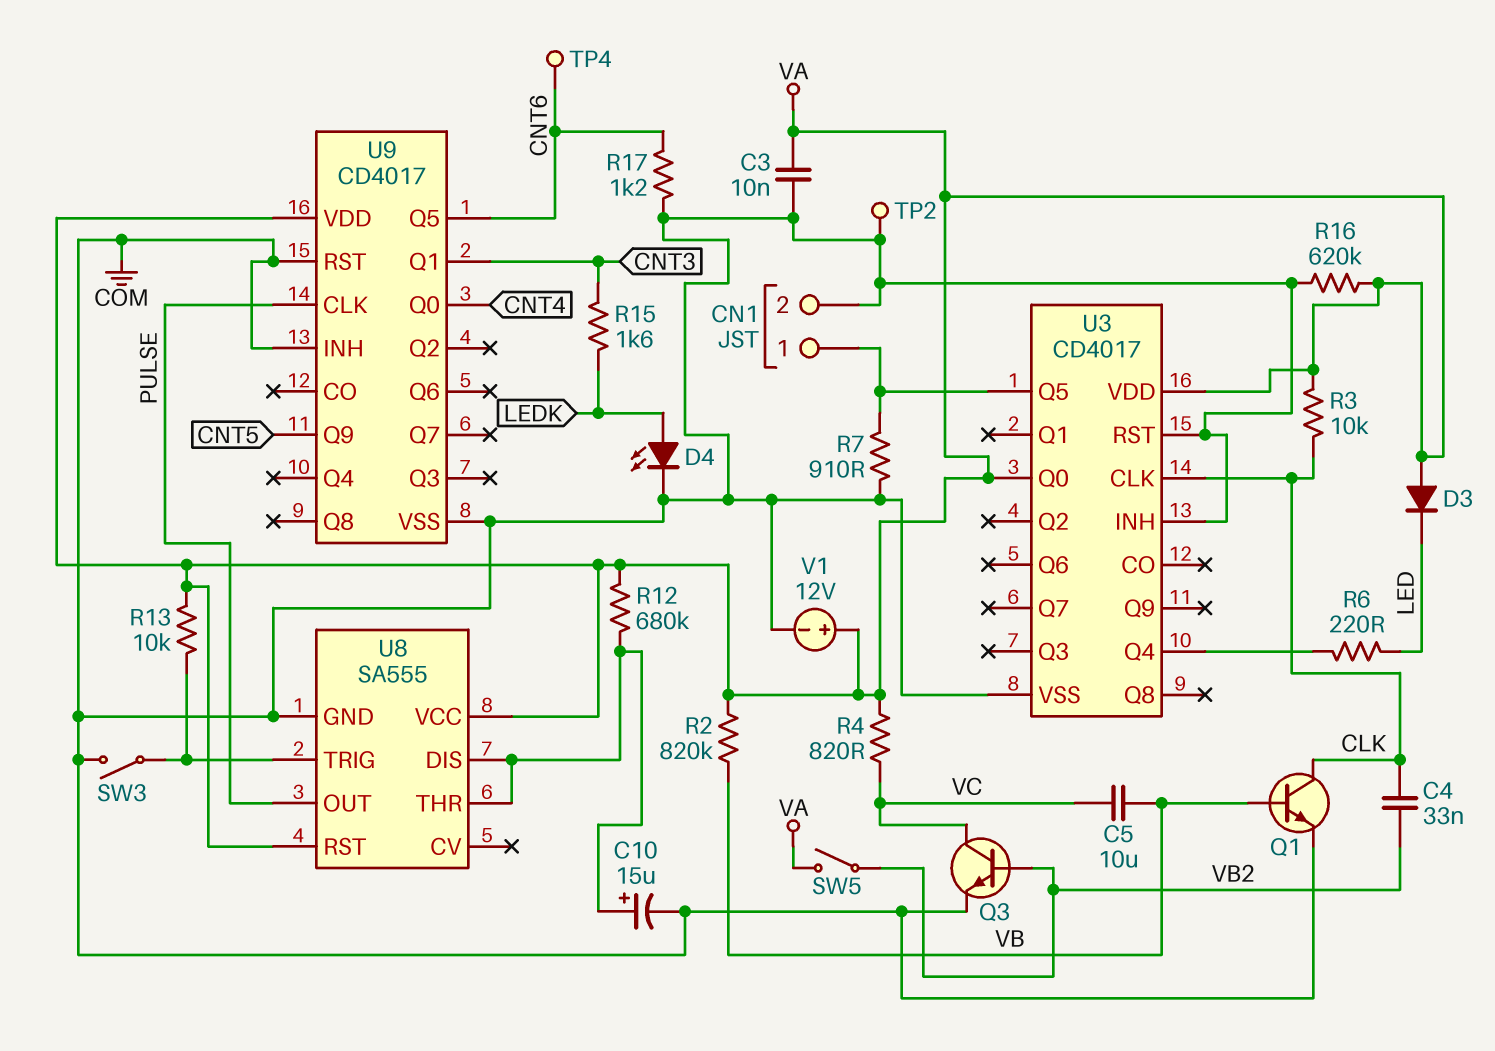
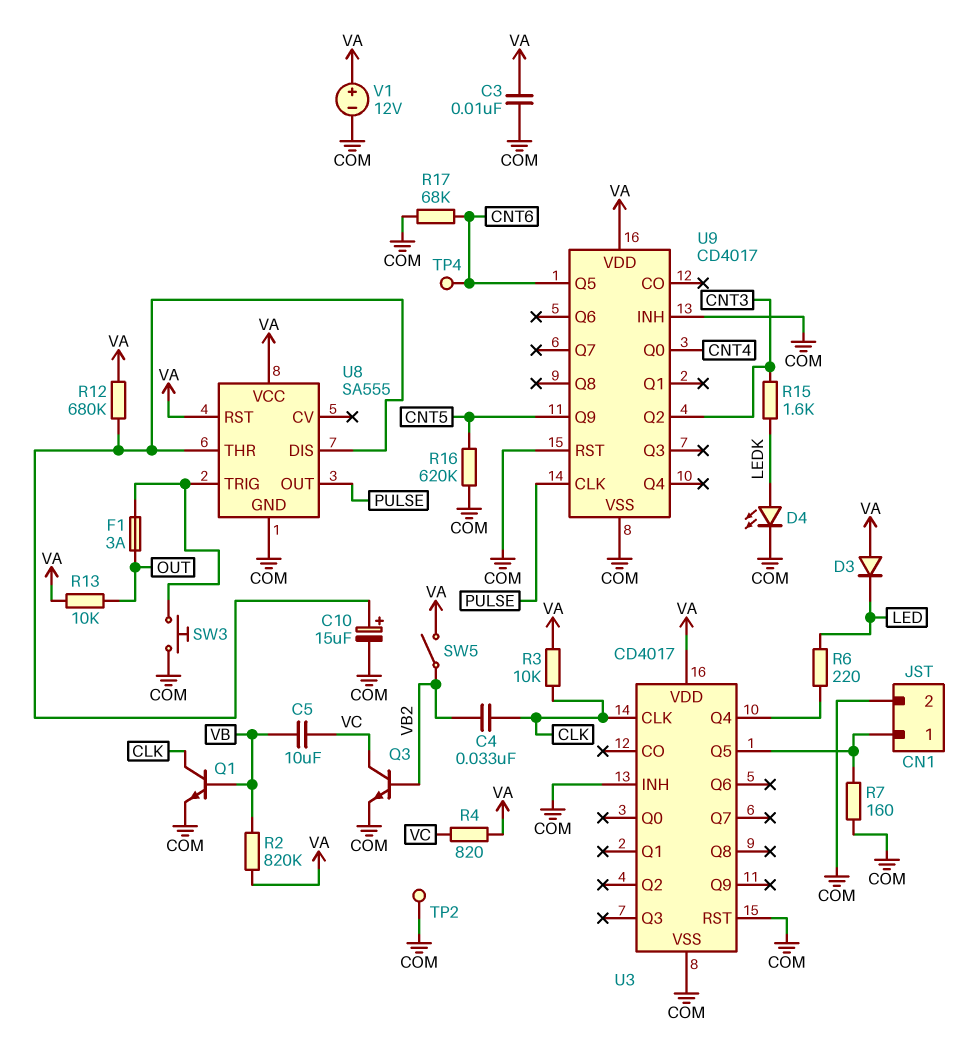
F1: none -> 3A (OUT, U8/TRIG)
R7: 910 (CN1/1, COM) -> 160 (CN1/1, COM)
R13: 10k (U8/TRIG, VA) -> 10k (OUT, VA)
R16: 620k (COM, VA) -> 620k (CNT5, COM)
R17: 1.2k (CNT6, COM) -> 68k (CNT6, COM)
SW3: switch (COM, U8/TRIG) -> button (COM, U8/TRIG)
U3 pin Q0: VA -> none
U9 pin Q1: CNT3 -> none
U9 pin Q2: none -> CNT3

